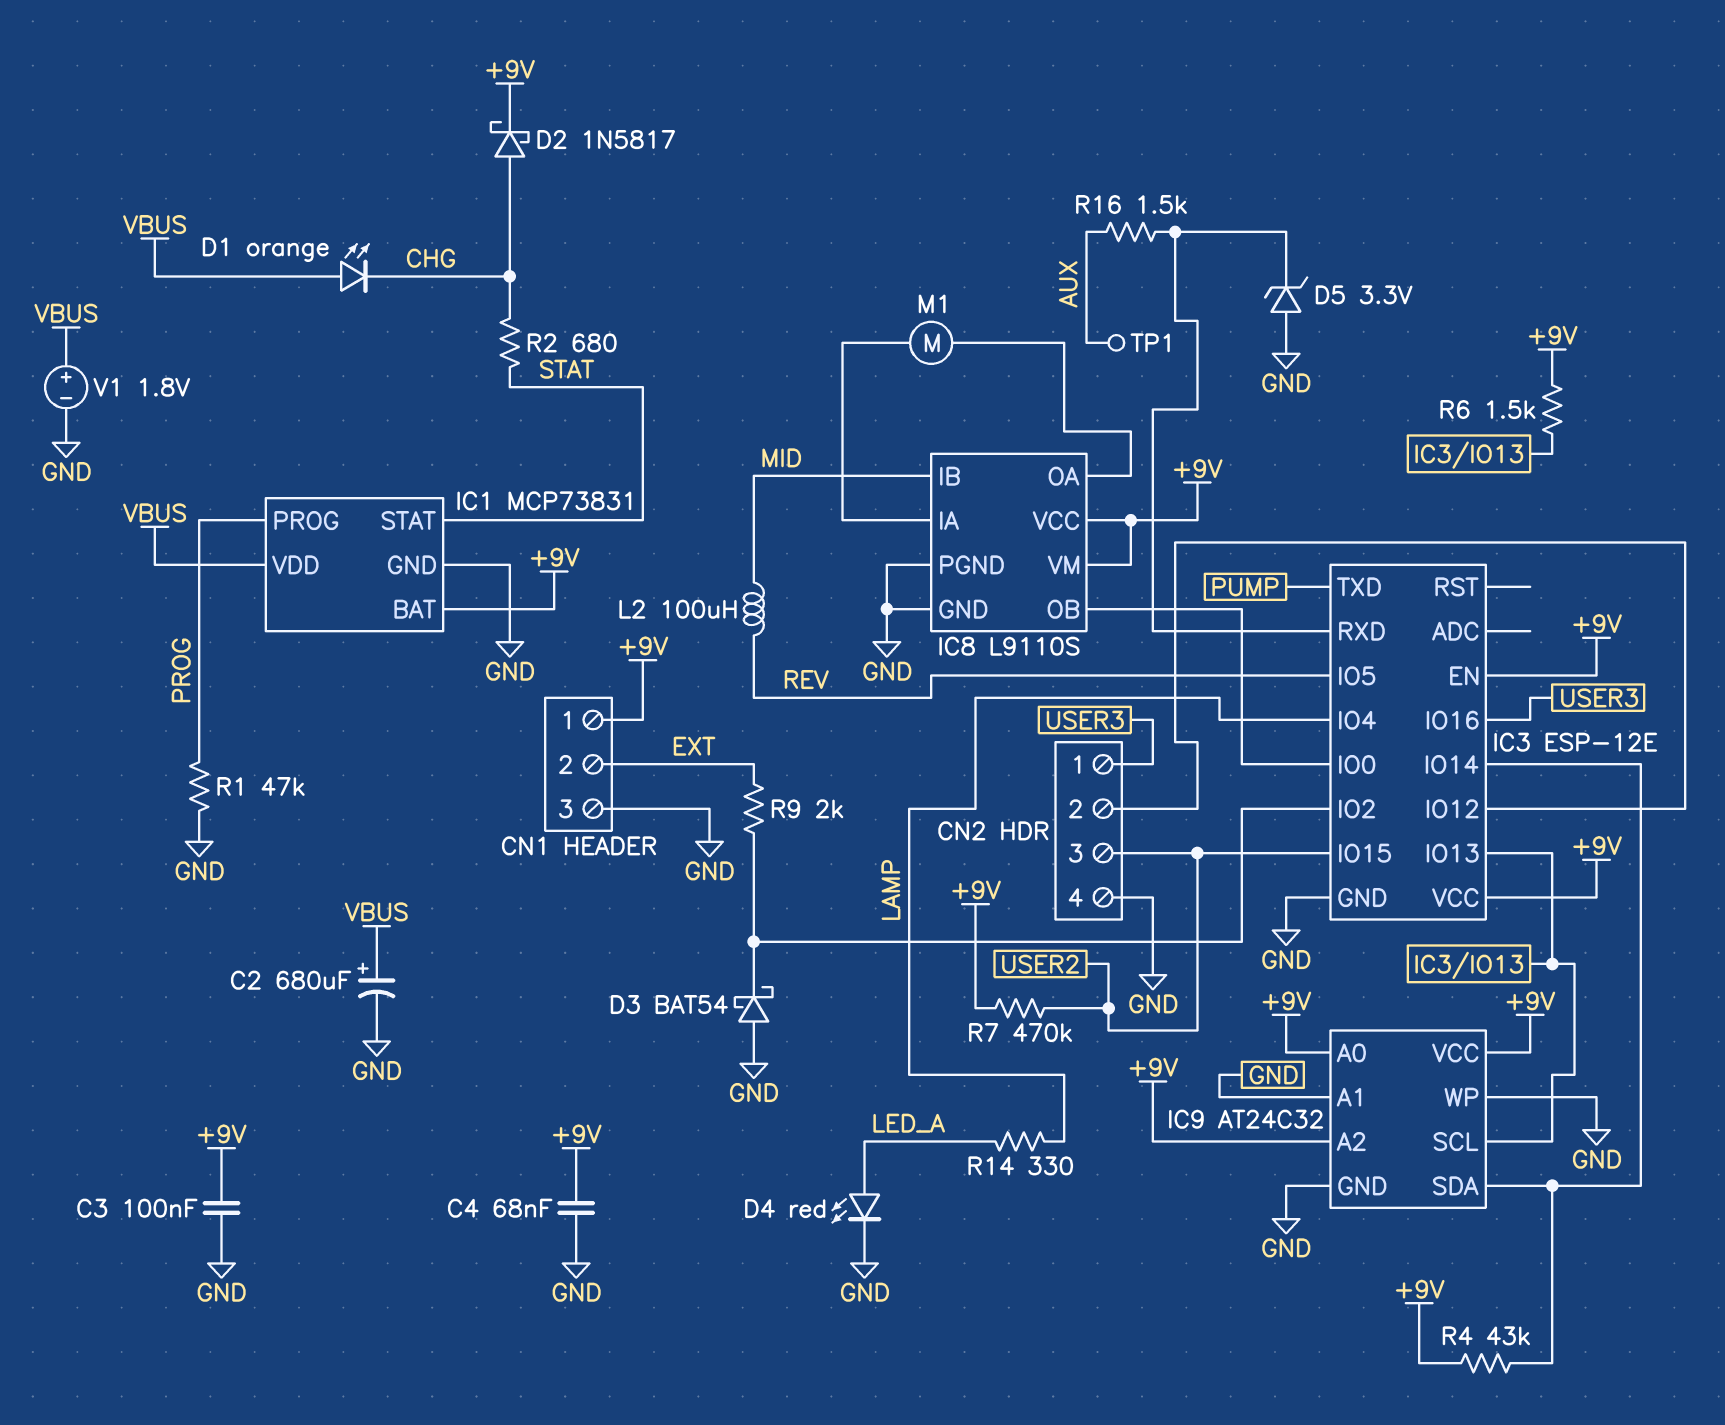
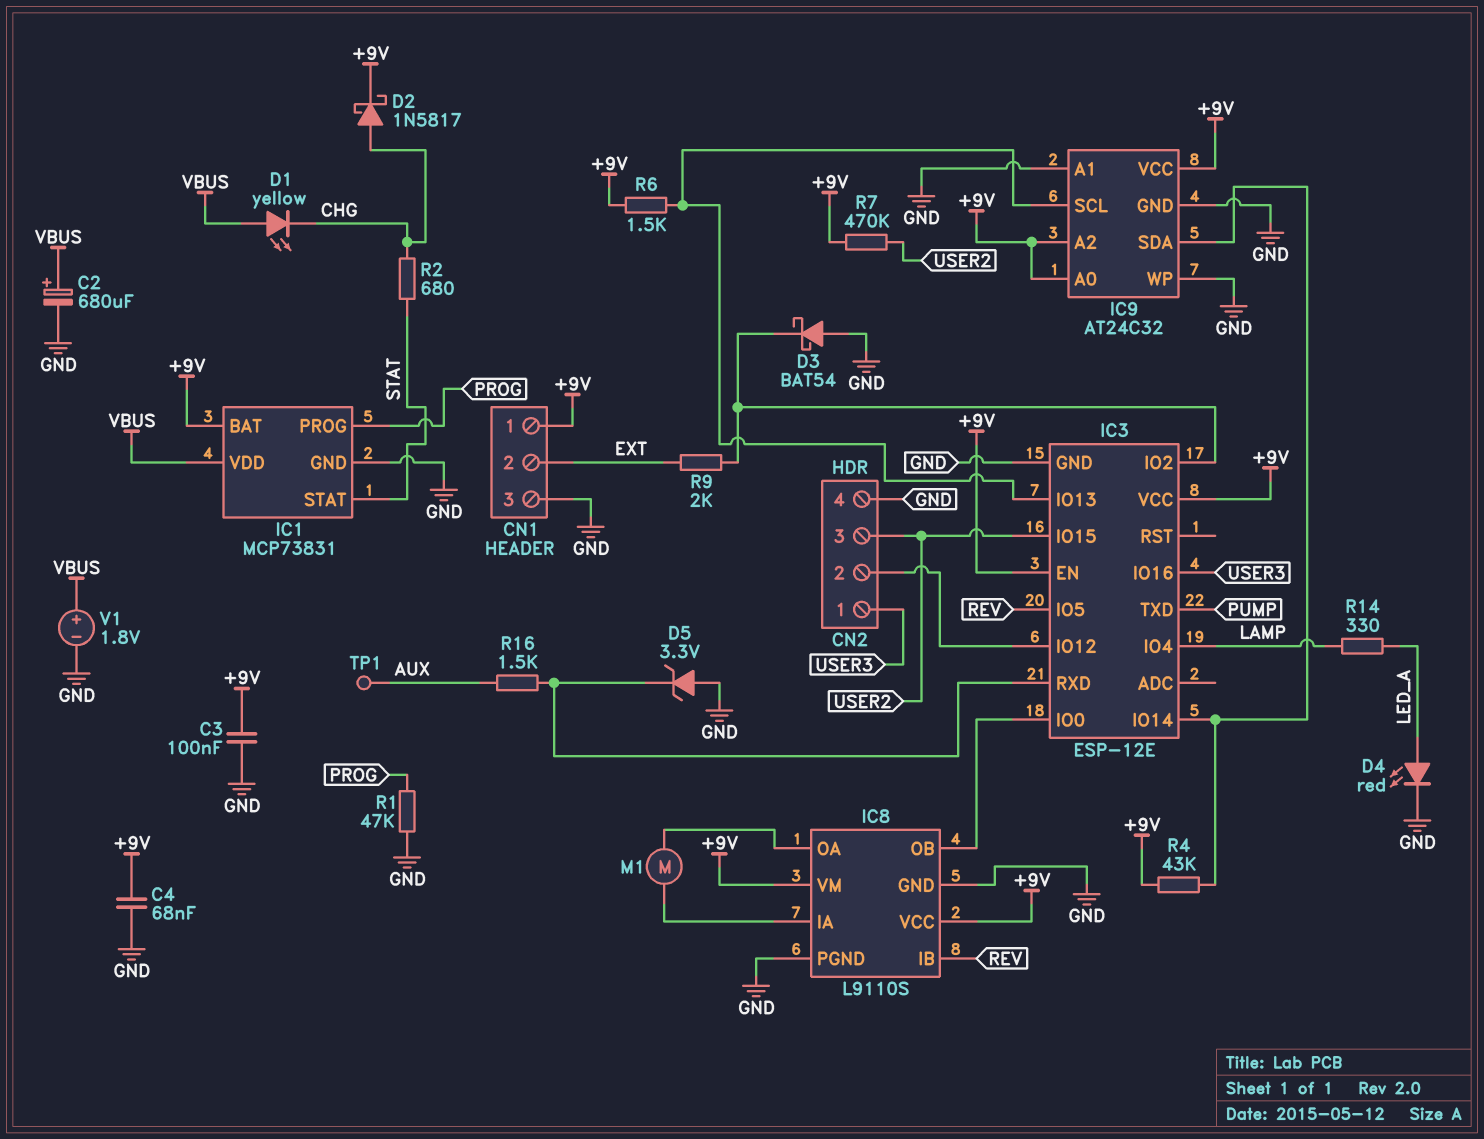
D1: LED orange (A VBUS, K CHG) -> LED yellow (A VBUS, K CHG)
IC8 pin IB: MID -> REV
L2: 100uH (MID, REV) -> none

